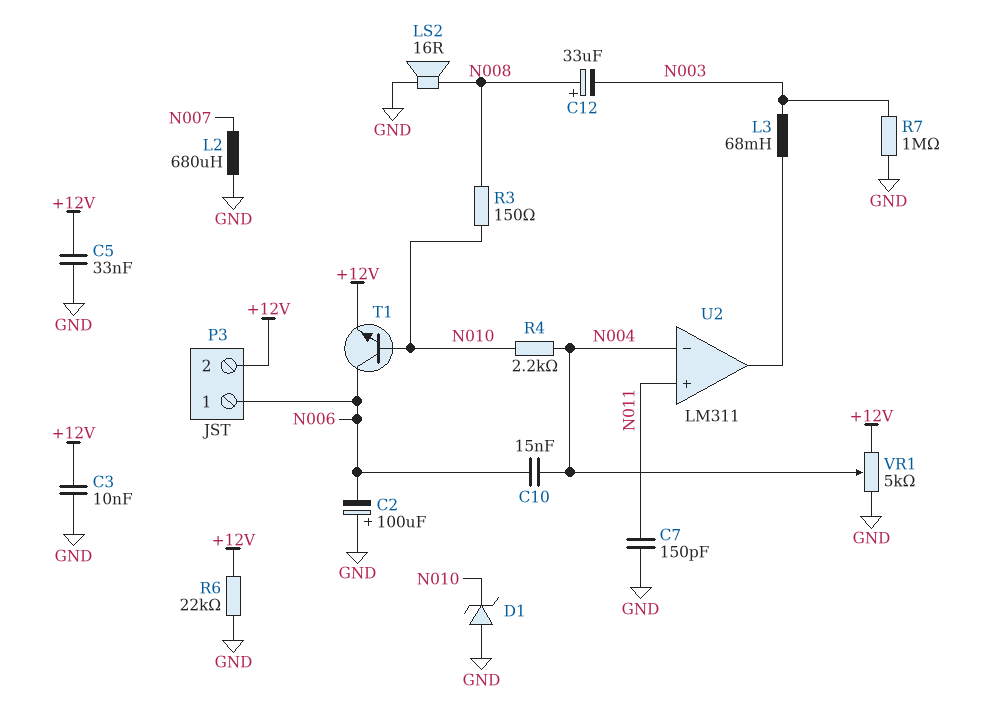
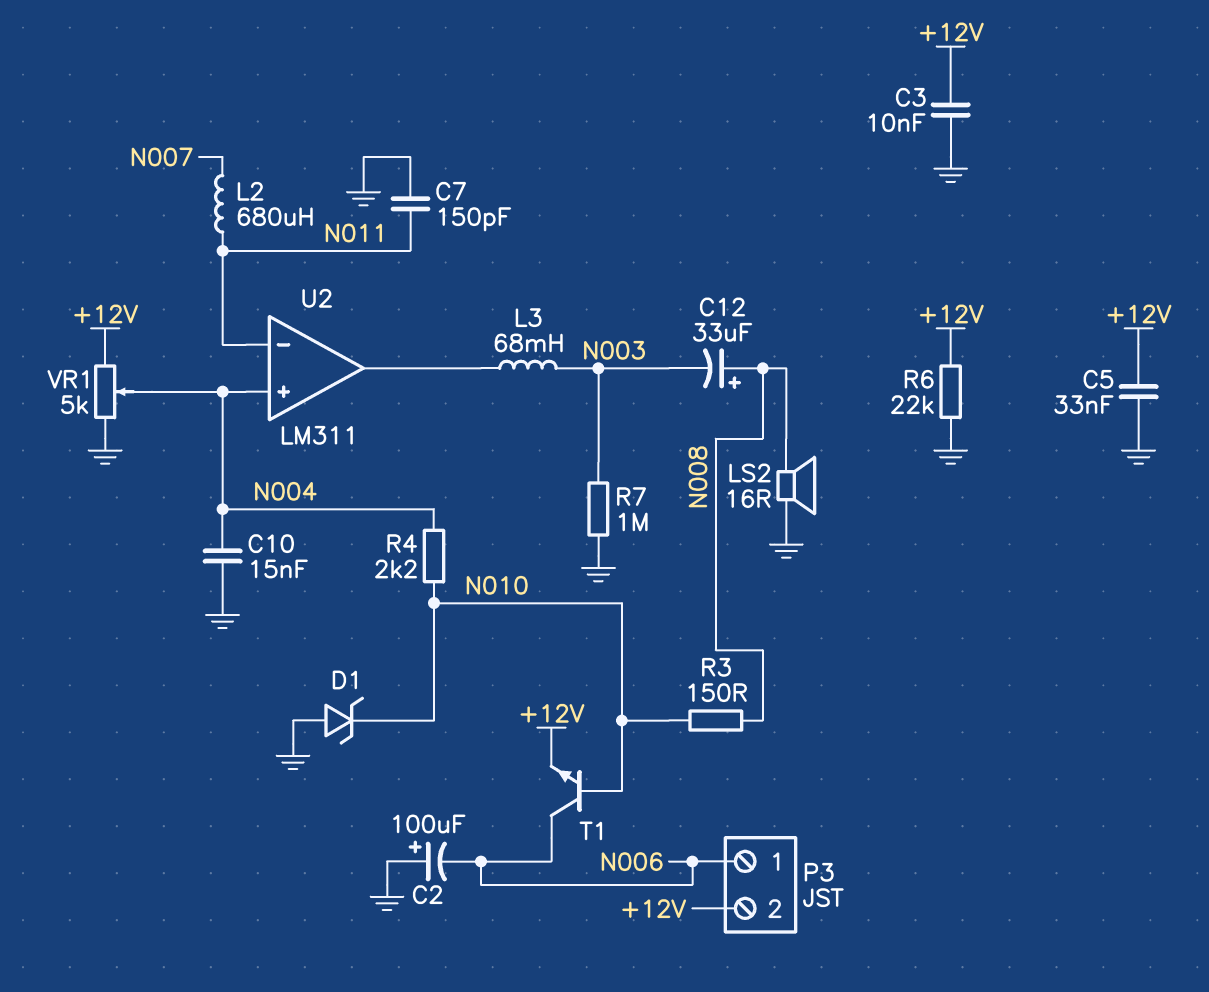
C10: 15nF (N004, N006) -> 15nF (GND, N004)
L2: 680uH (GND, N007) -> 680uH (N007, N011)
U2 pin in+: N011 -> N004
U2 pin in-: N004 -> N011

